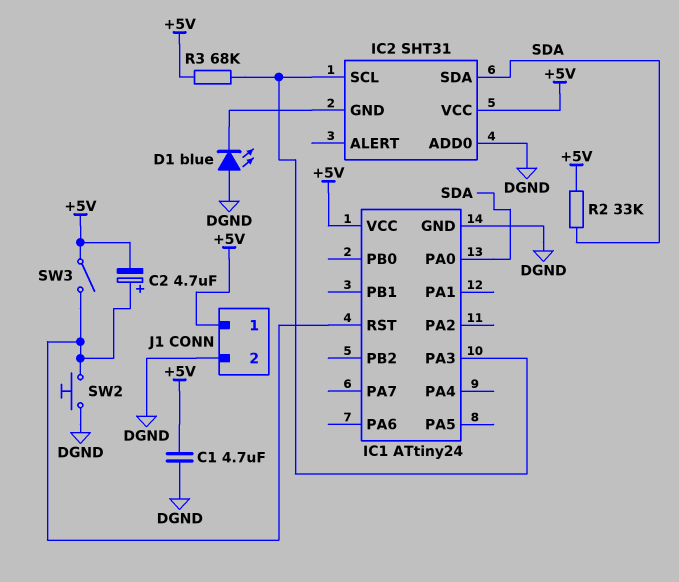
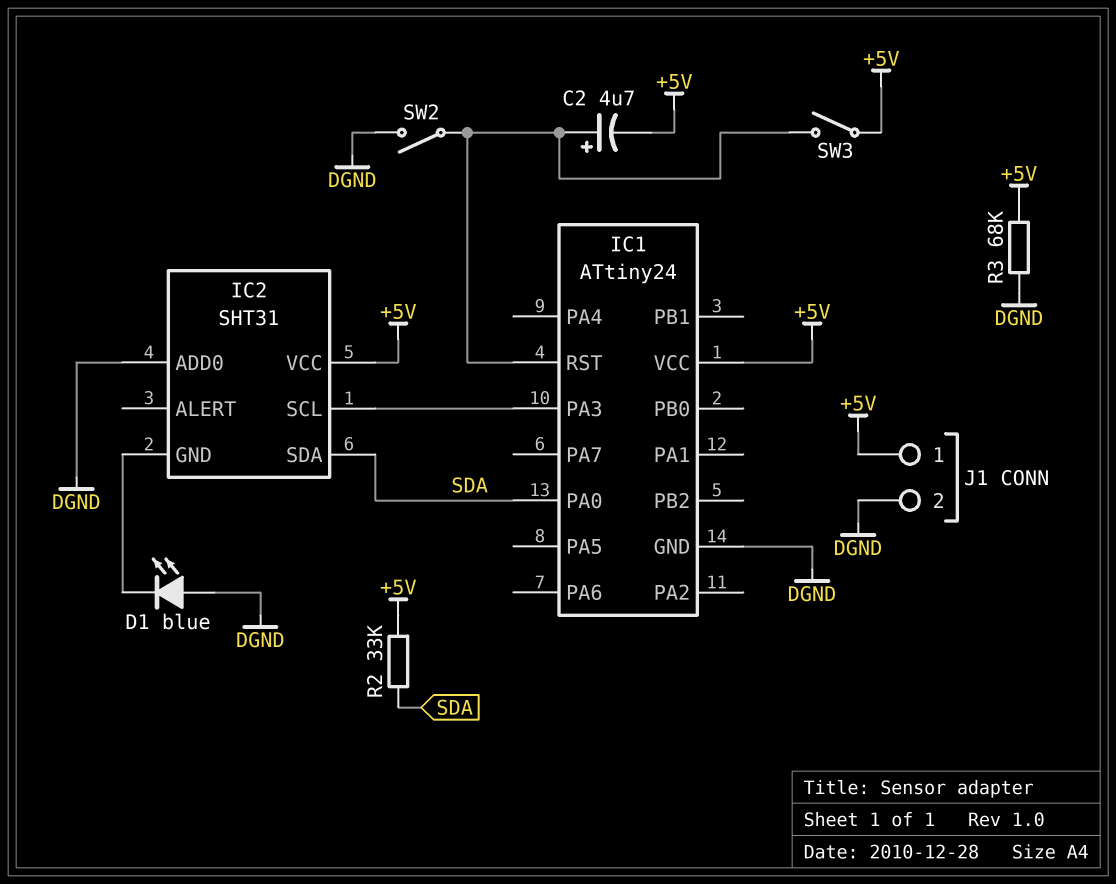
C1: 4.7uF (+5V, DGND) -> none
R3: 68k (+5V, IC1/PA3) -> 68k (+5V, DGND)
SW2: button (DGND, IC1/RST) -> switch (DGND, IC1/RST)

